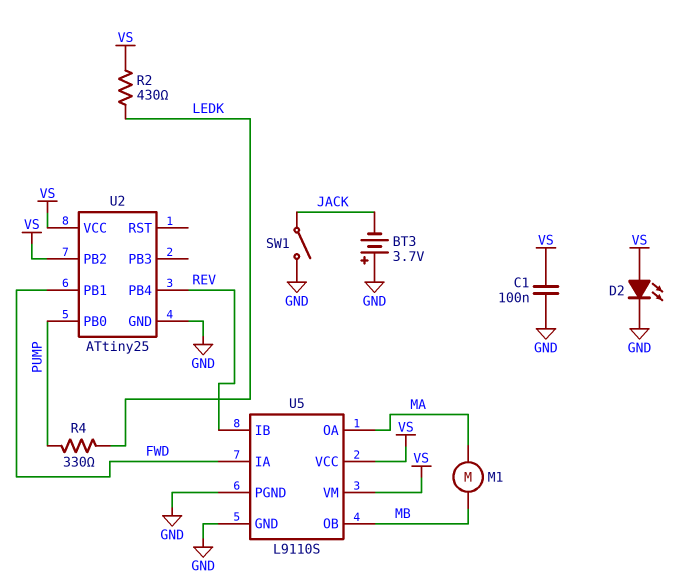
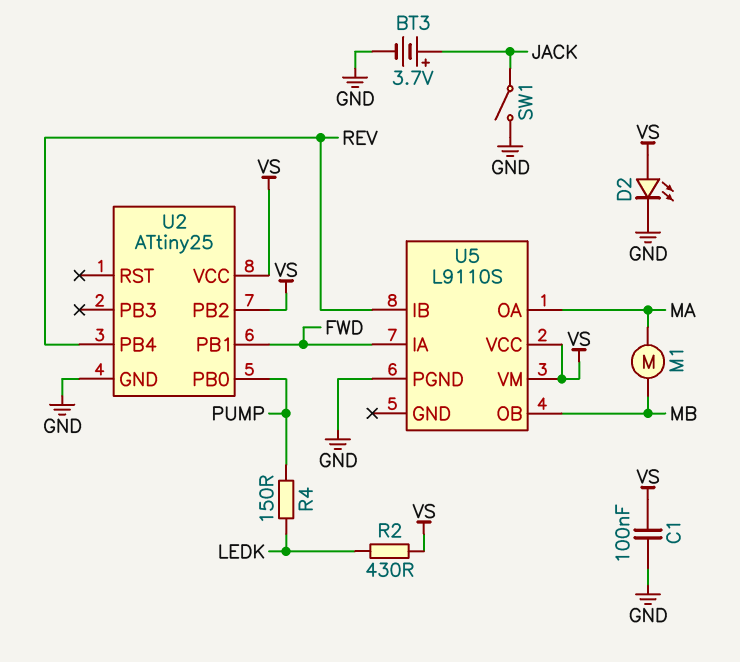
BT3: 3.7V (plus GND, minus JACK) -> 3.7V (plus JACK, minus GND)
R4: 330 (LEDK, PUMP) -> 150 (LEDK, PUMP)
U5 pin GND: GND -> none

